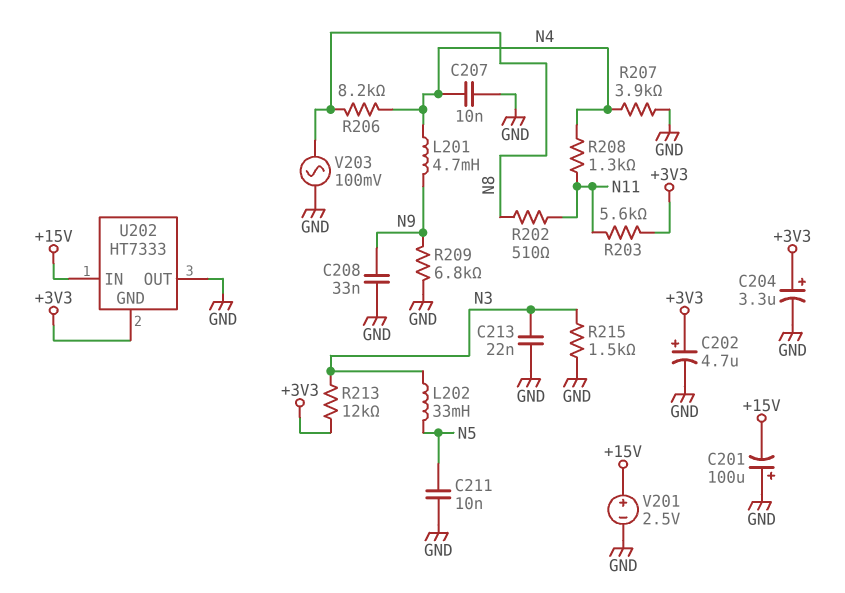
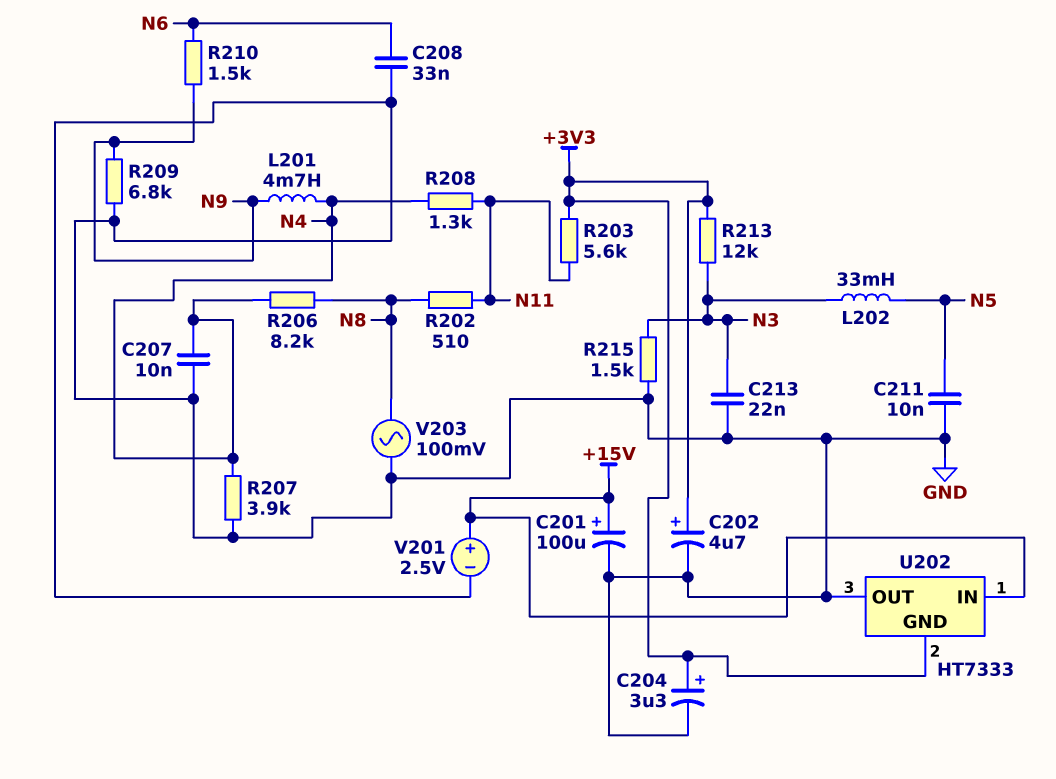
C201: 100uF (plus GND, minus +15V) -> 100uF (plus +15V, minus GND)
C208: 33nF (GND, N9) -> 33nF (GND, N6)
R210: none -> 1.5k (N6, N9)

